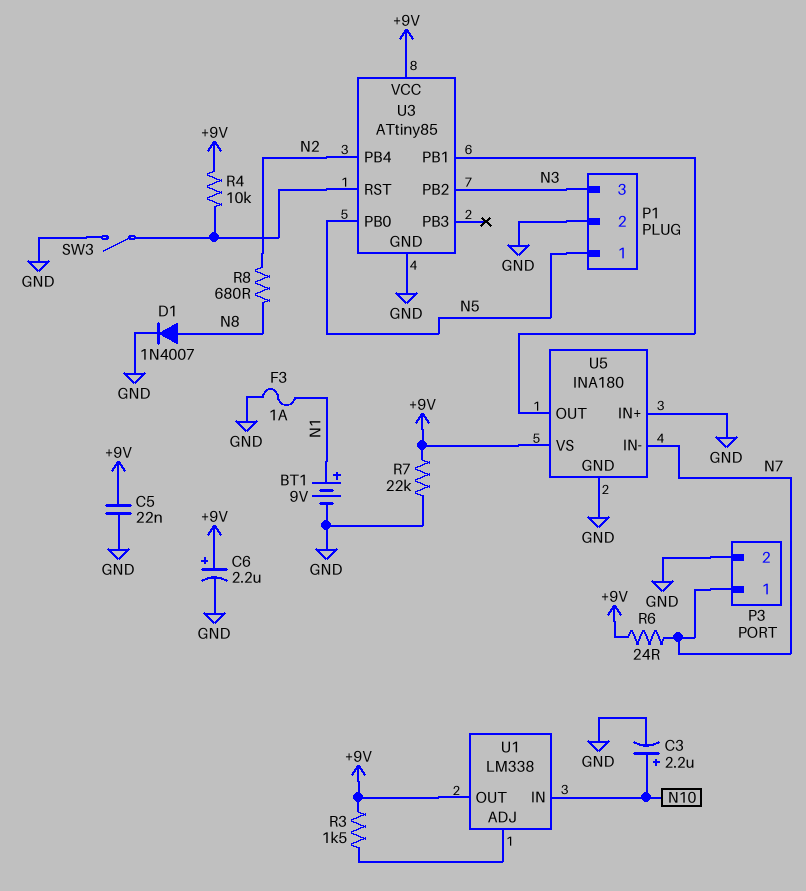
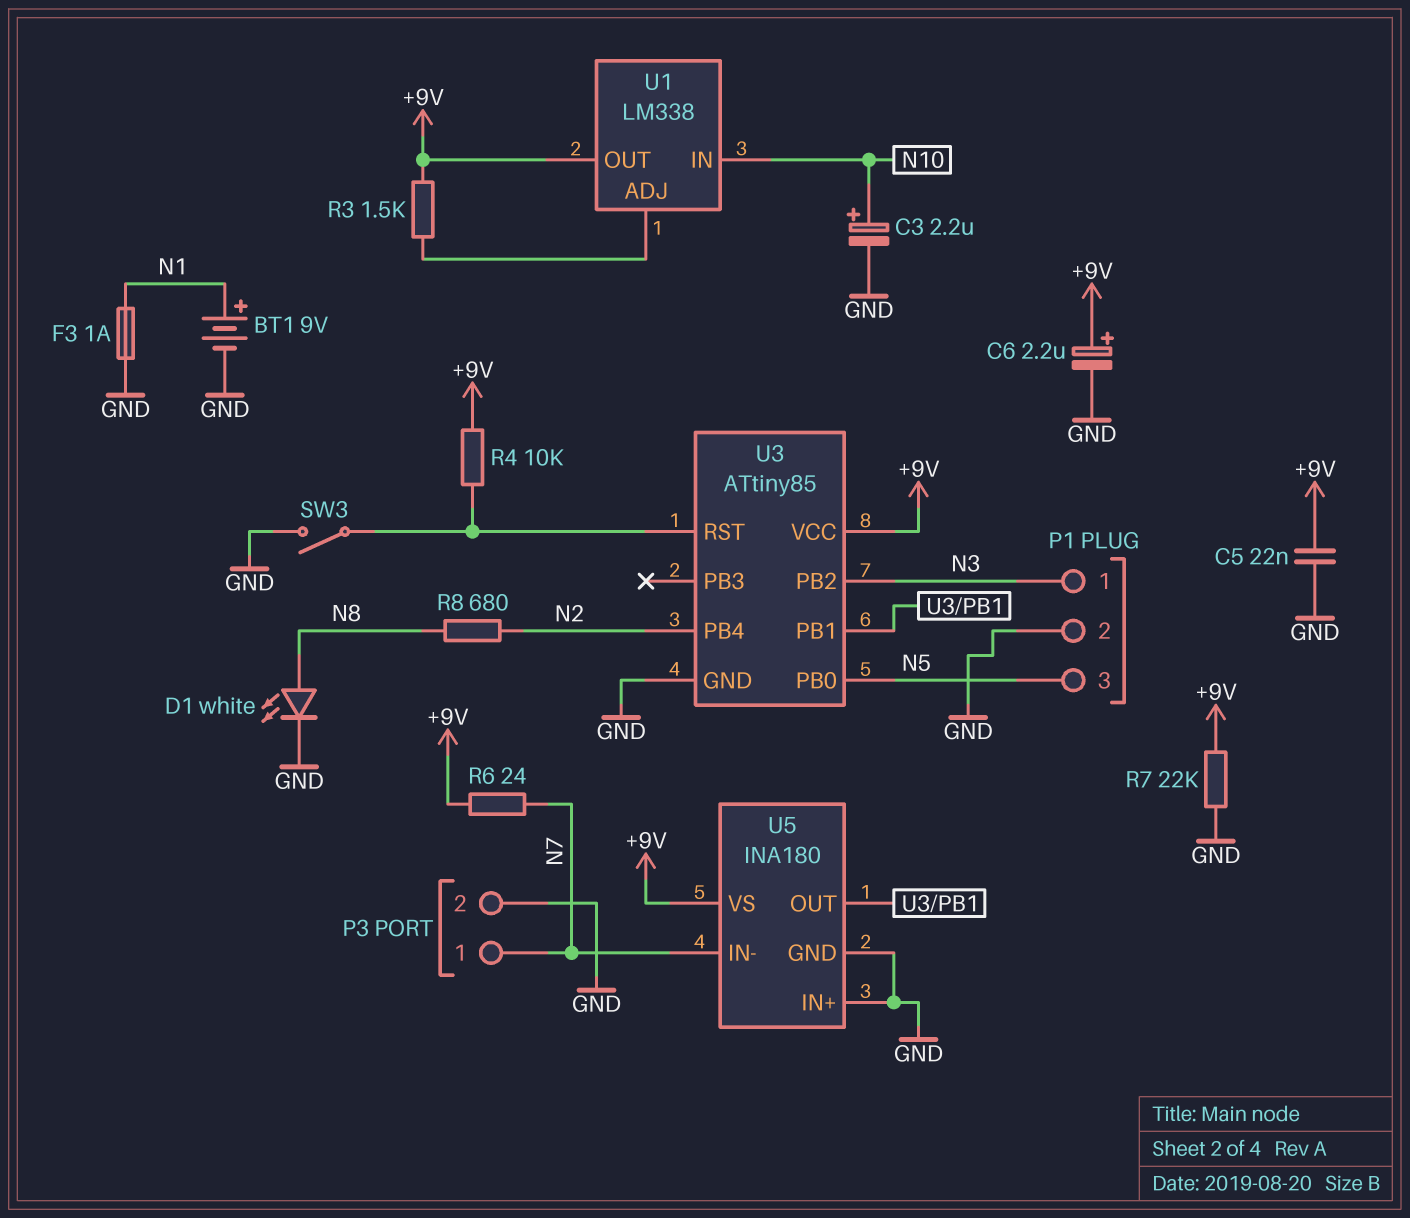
D1: diode 1N4007 (A N8, K GND) -> LED white (A N8, K GND)
P1 pin 1: N5 -> N3
P1 pin 3: N3 -> N5

